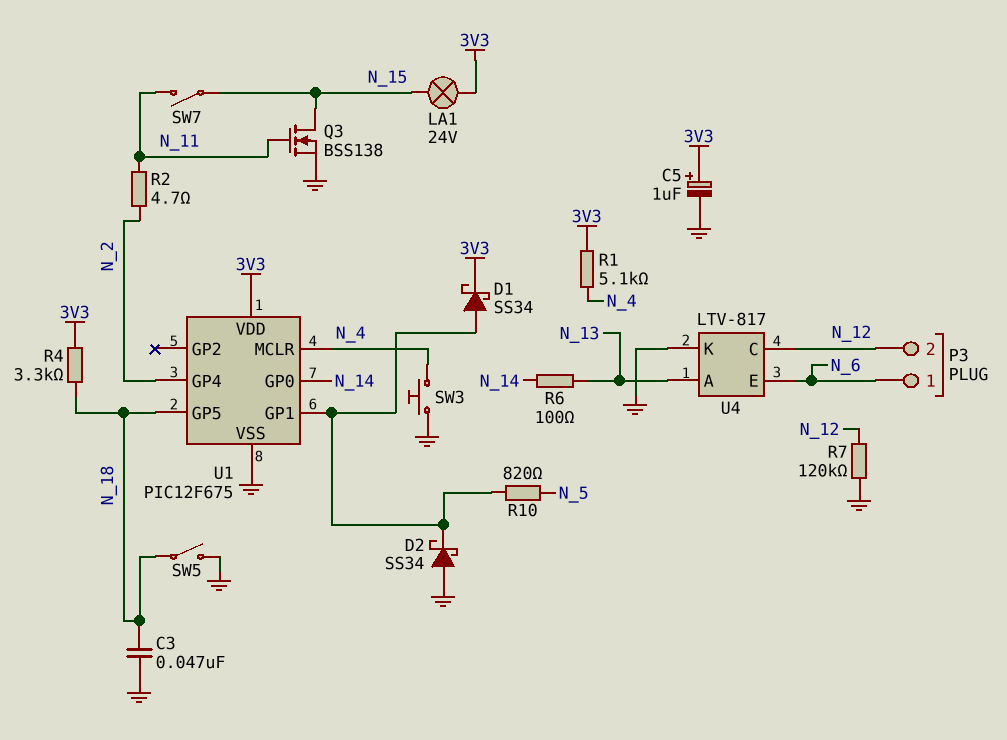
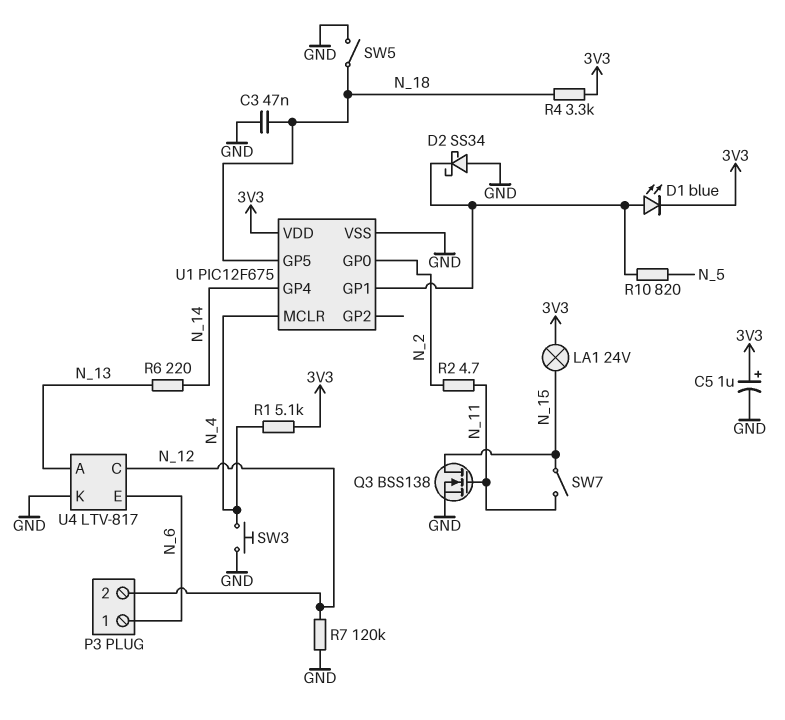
D1: schottky SS34 (A U1/GP1, K 3V3) -> LED blue (A U1/GP1, K 3V3)
R6: 100 (N_13, N_14) -> 220 (N_13, N_14)
U1 pin GP0: N_14 -> N_2
U1 pin GP4: N_2 -> N_14

